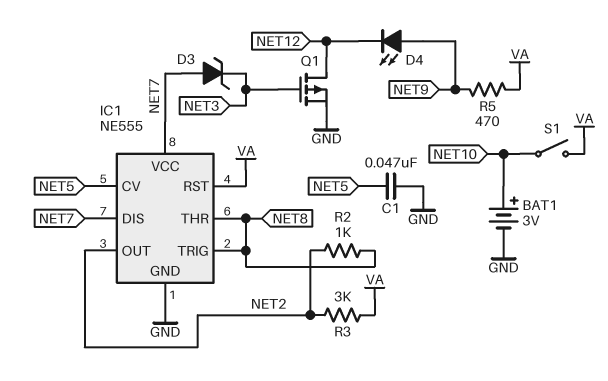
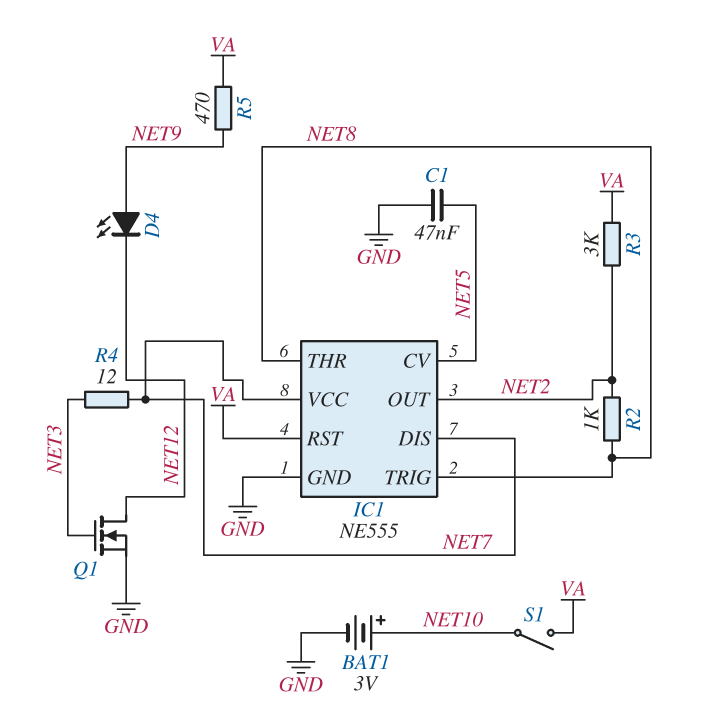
D3: zener (A NET7, K NET3) -> none
Q1: PMOS (G NET3, D NET12, S GND) -> NMOS (G NET3, D NET12, S GND)
R4: none -> 12 (NET3, NET7)

